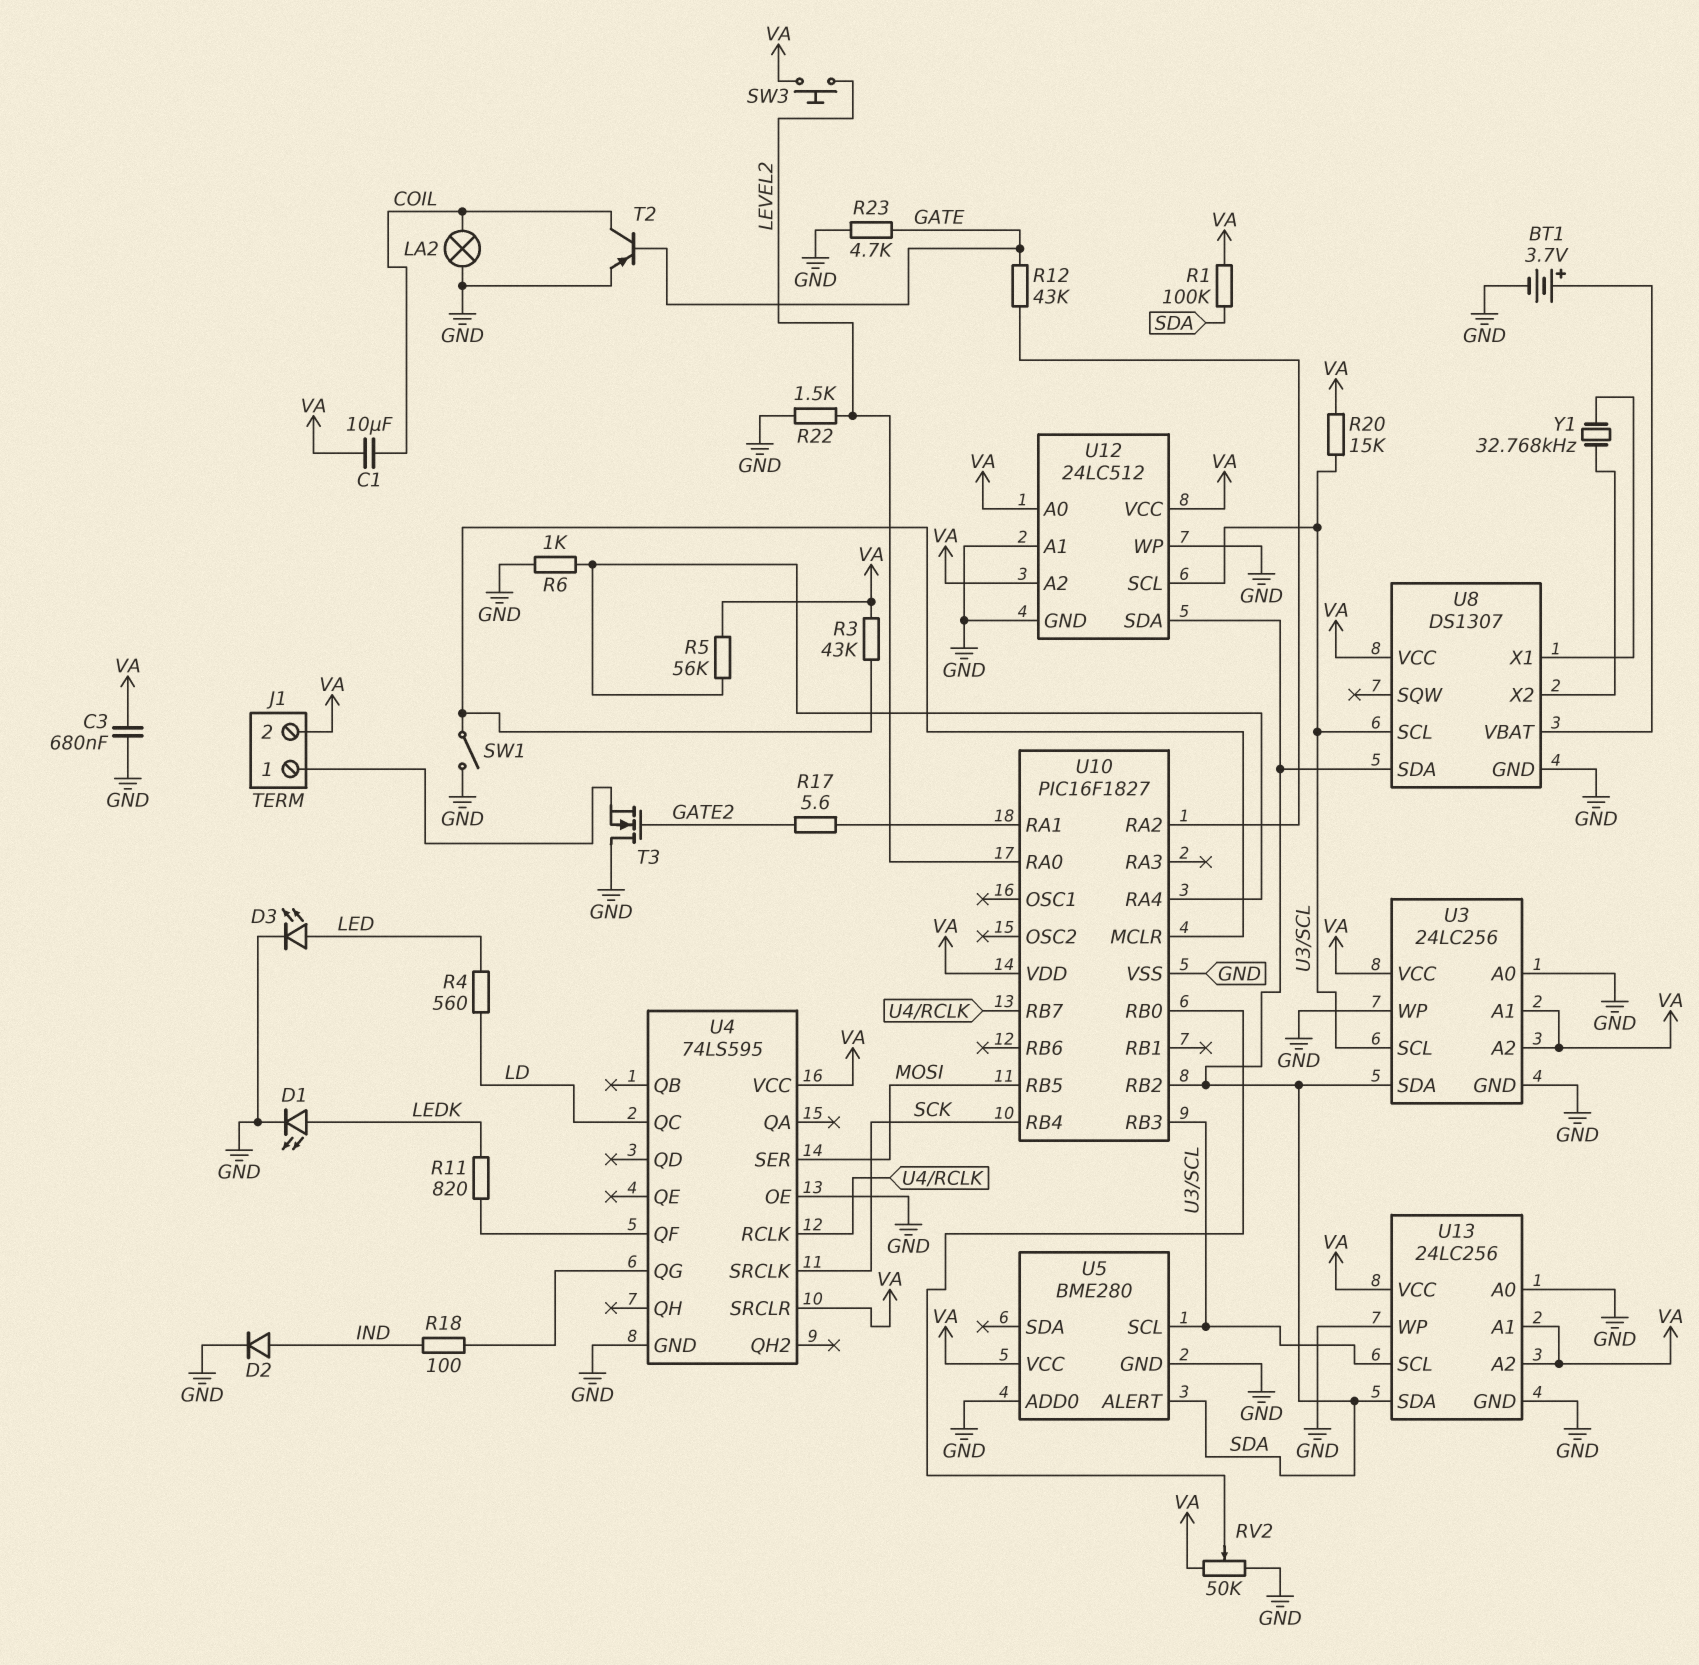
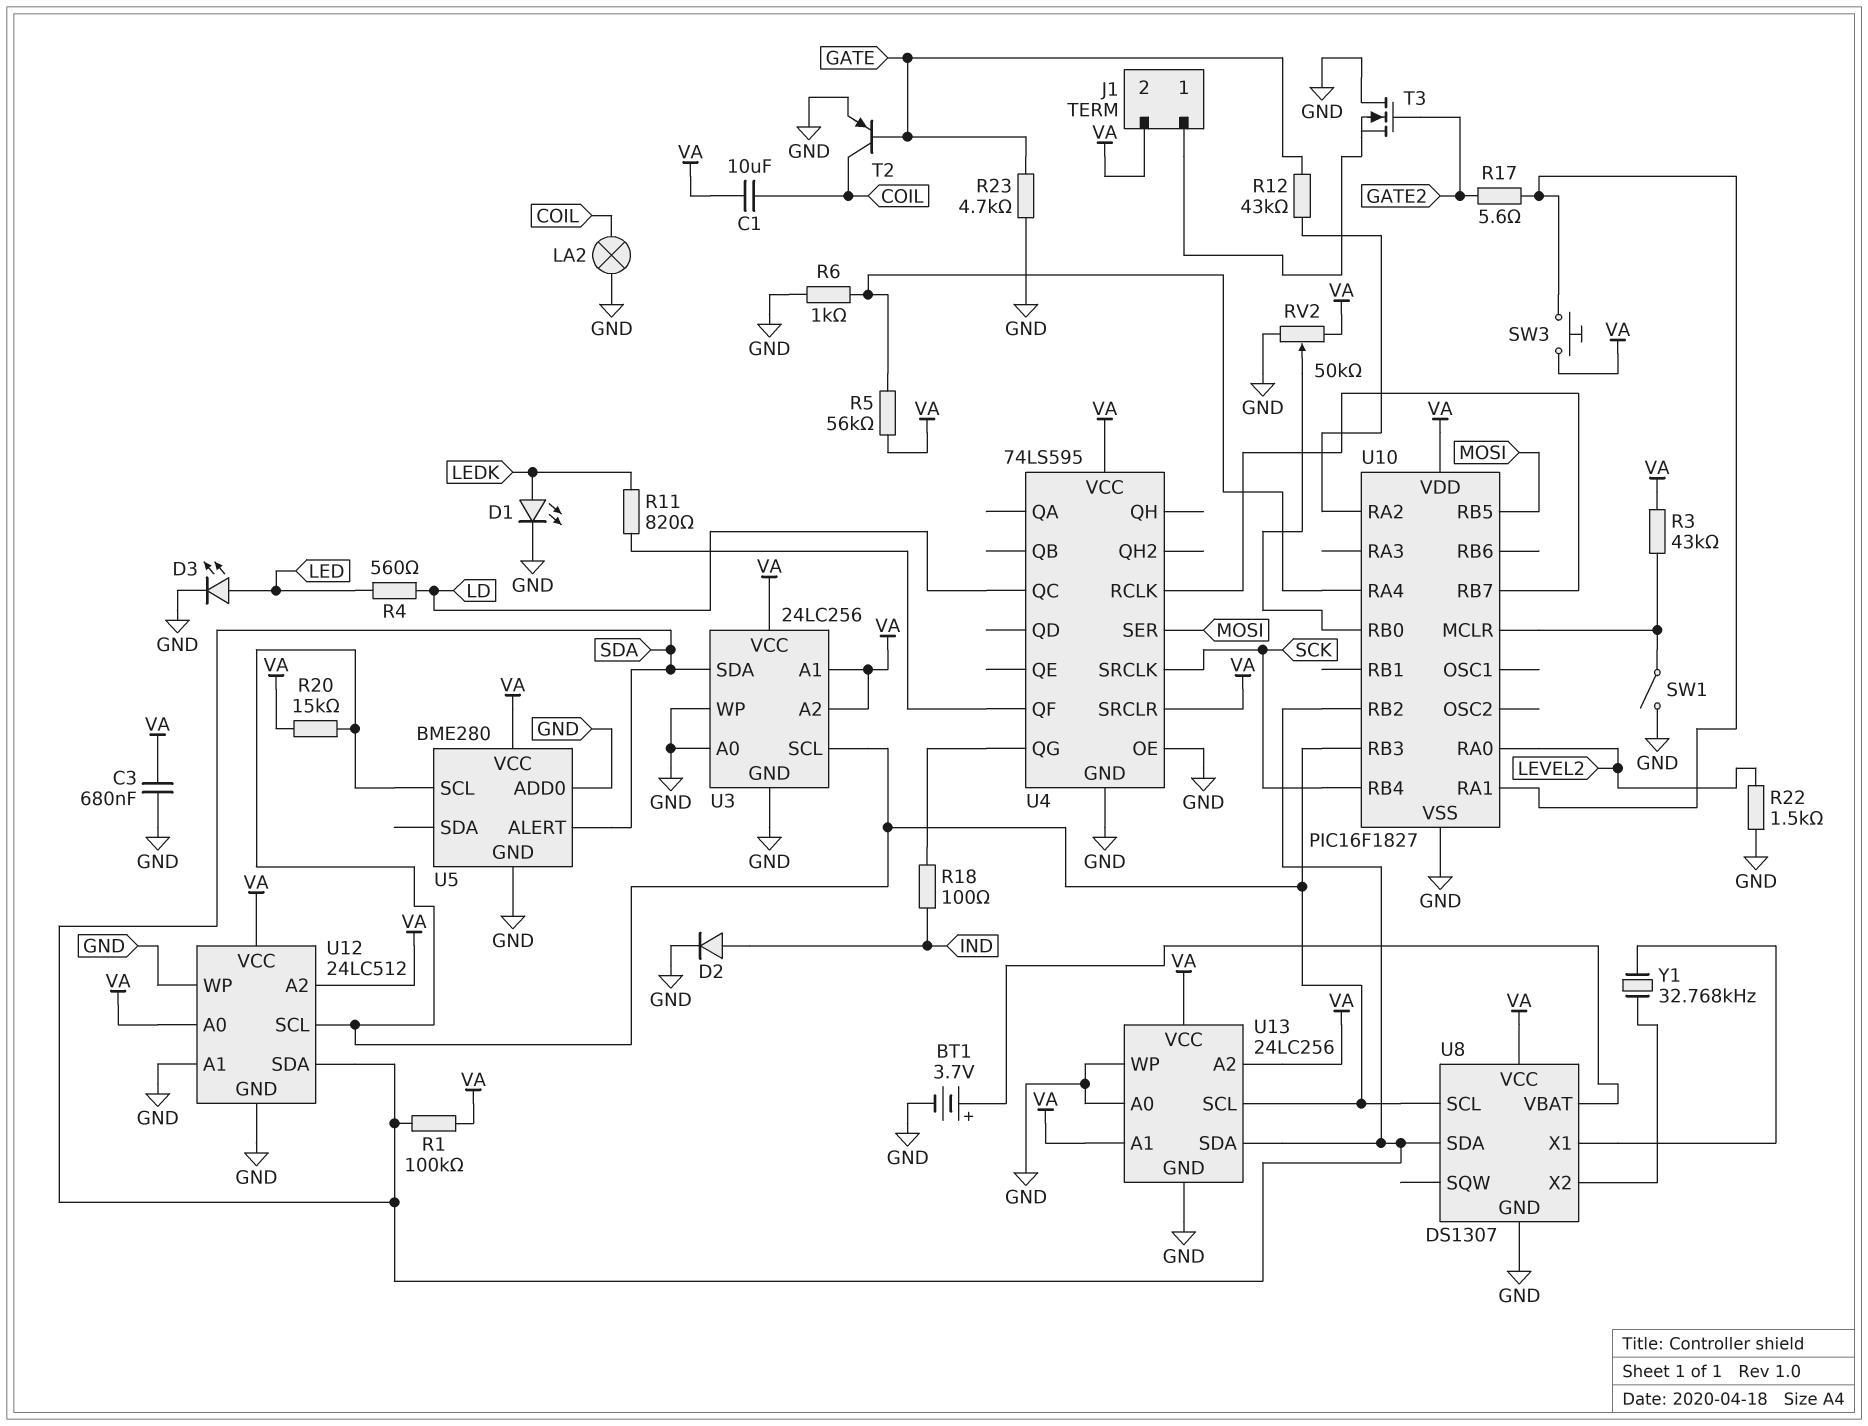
SW3: button (LEVEL2, VA) -> button (U10/RA1, VA)

